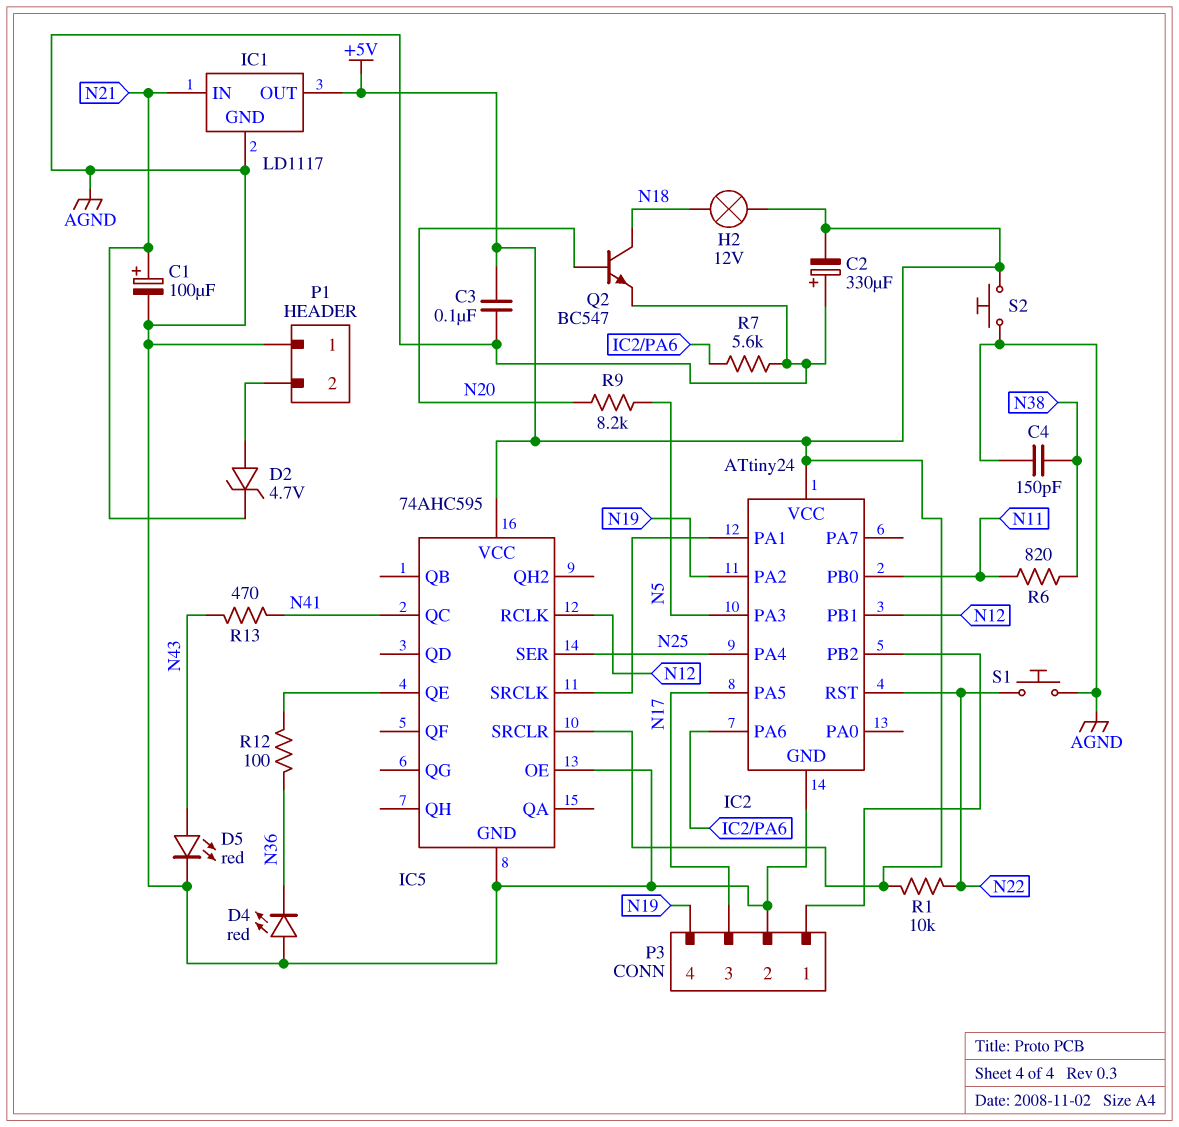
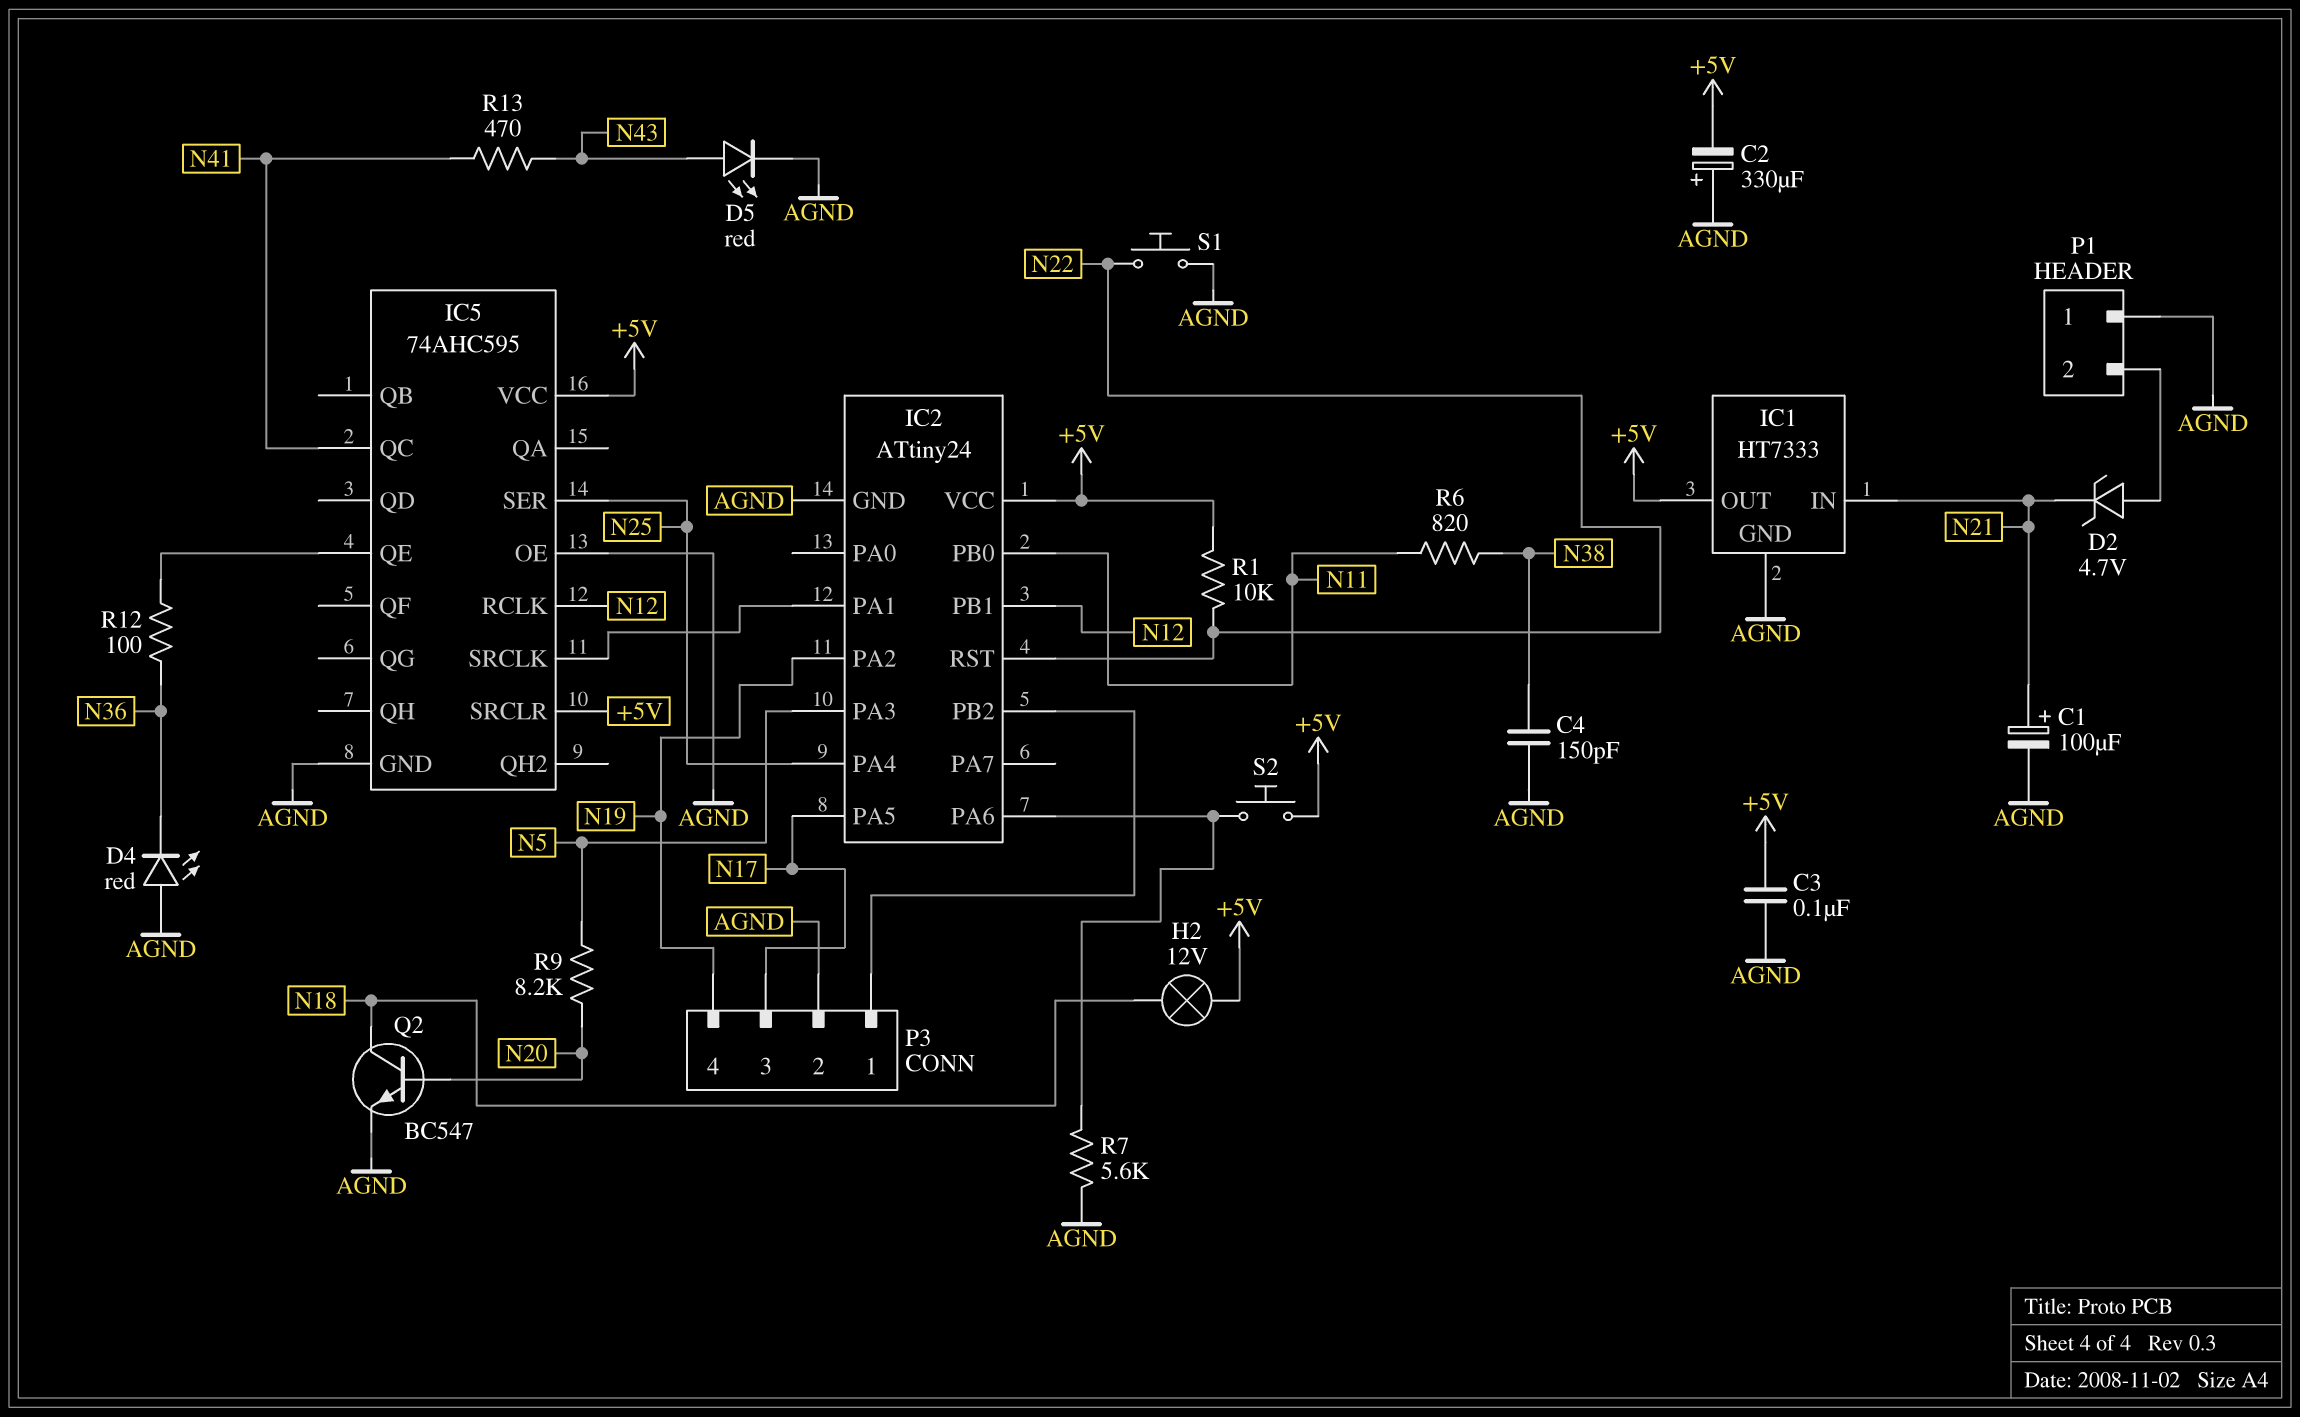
IC1: LD1117 -> HT7333
S2: button (+5V, AGND) -> button (+5V, IC2/PA6)

